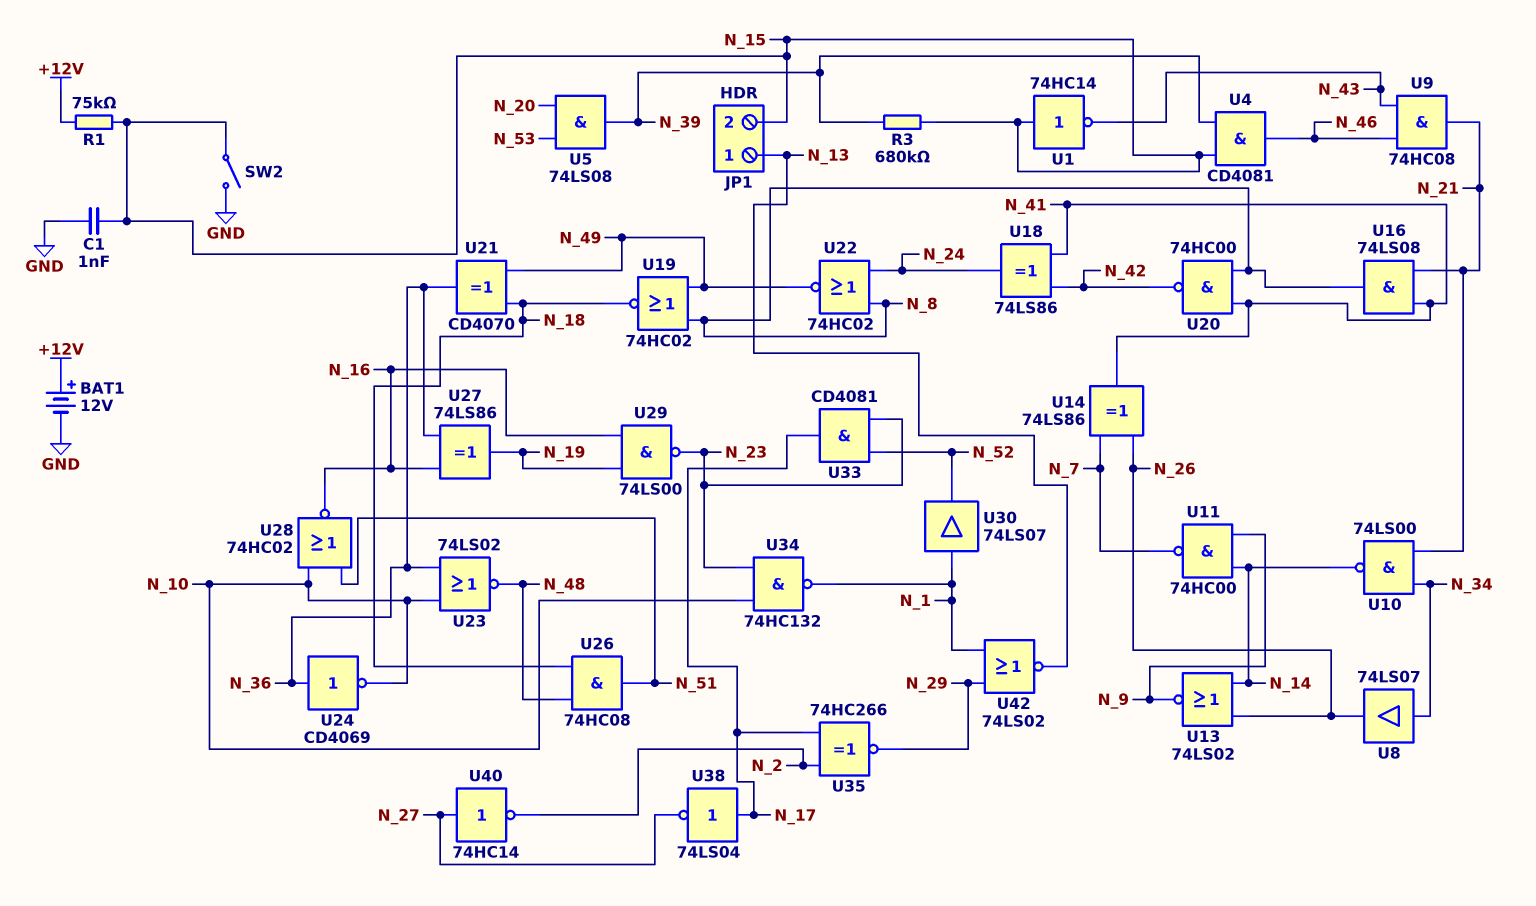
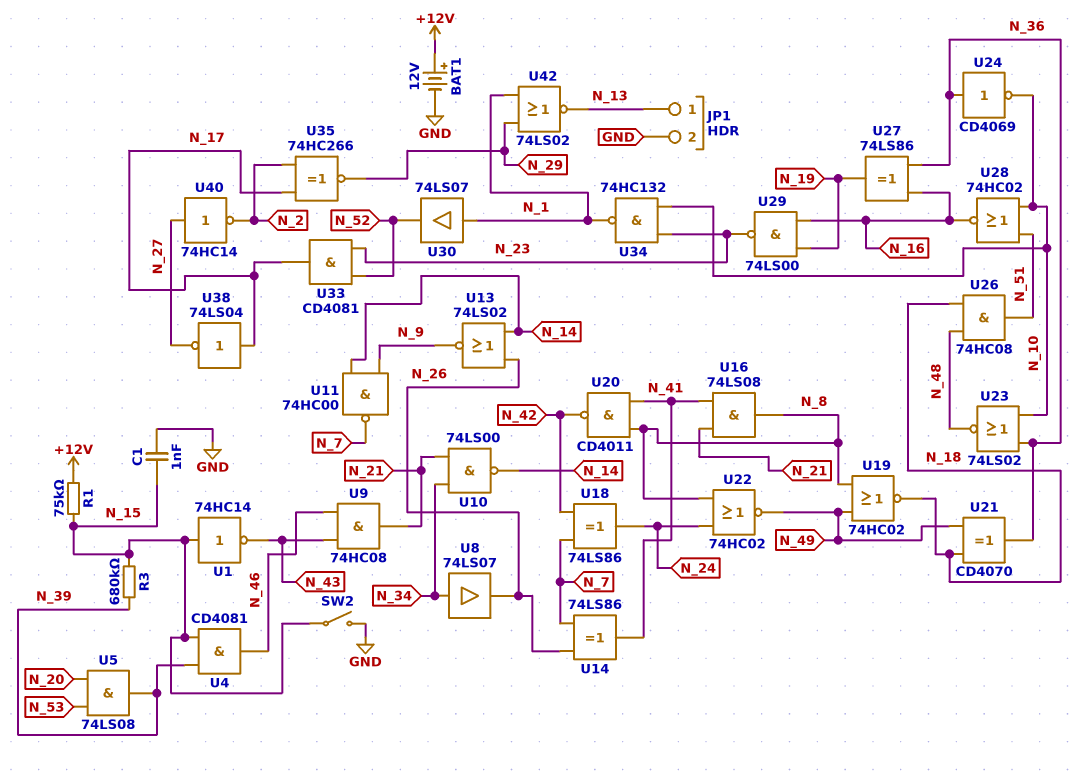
JP1 pin 2: N_15 -> GND
U18: XOR 74LS86 (in N_41, in N_42, out N_24) -> XOR 74LS86 (in N_7, in N_42, out N_24)
U20: NAND 74HC00 (in N_8, in N_41, out N_42) -> NAND CD4011 (in N_8, in N_41, out N_42)

